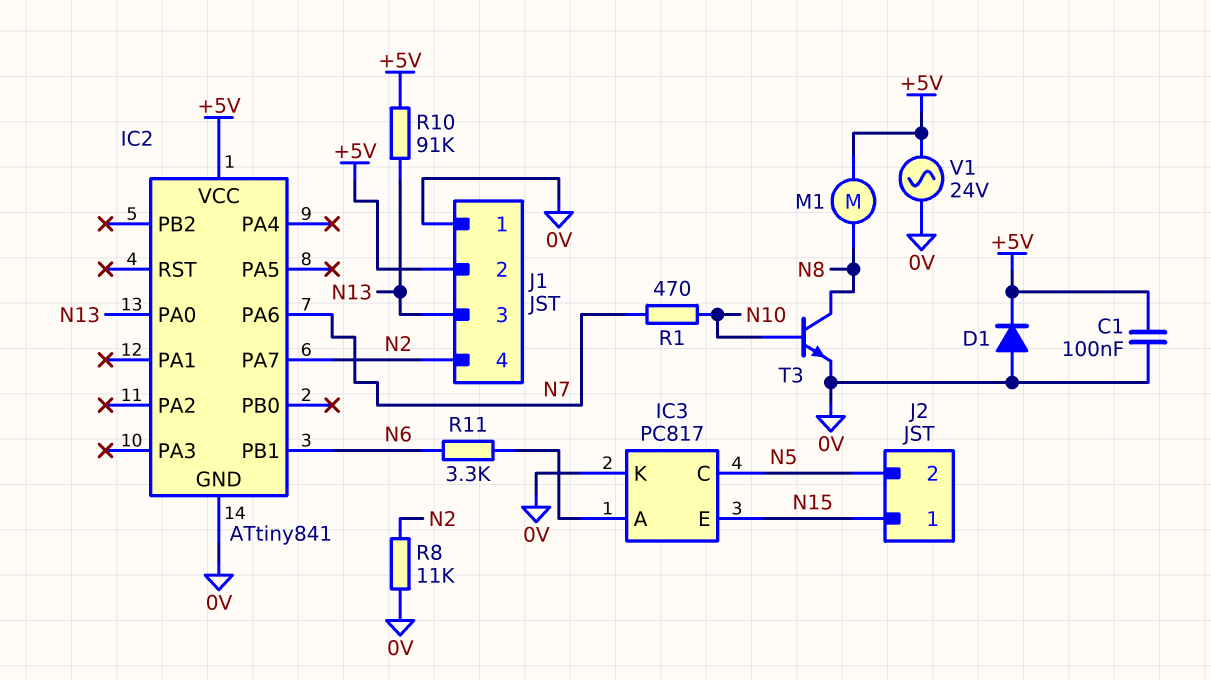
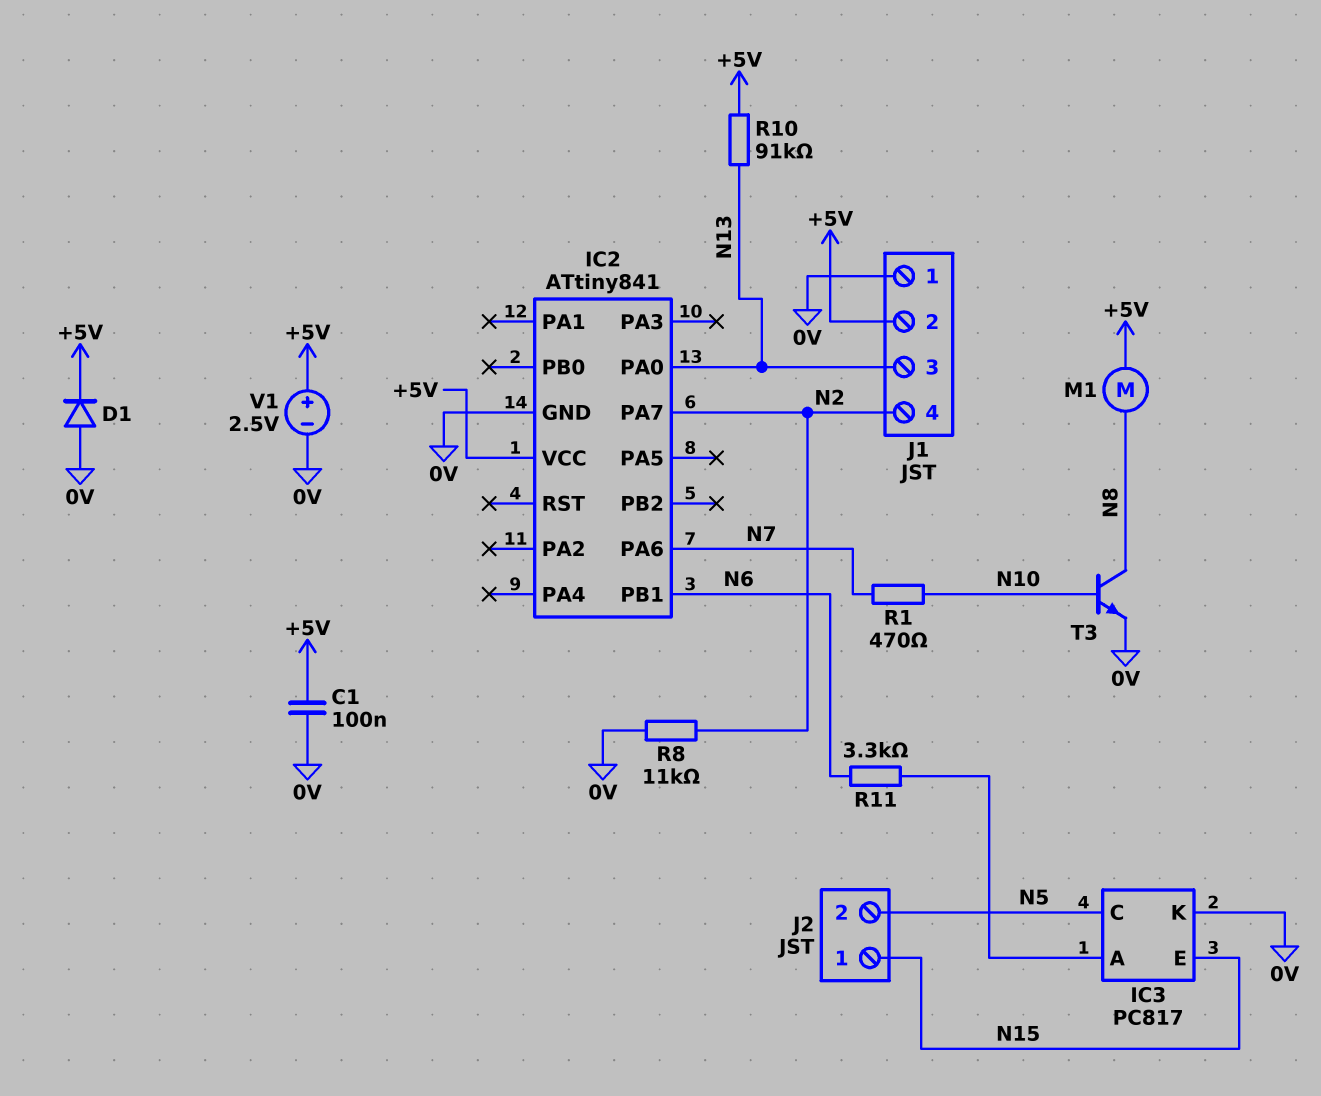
V1: AC 24V (+5V, 0V) -> 2.5V (plus +5V, minus 0V)

